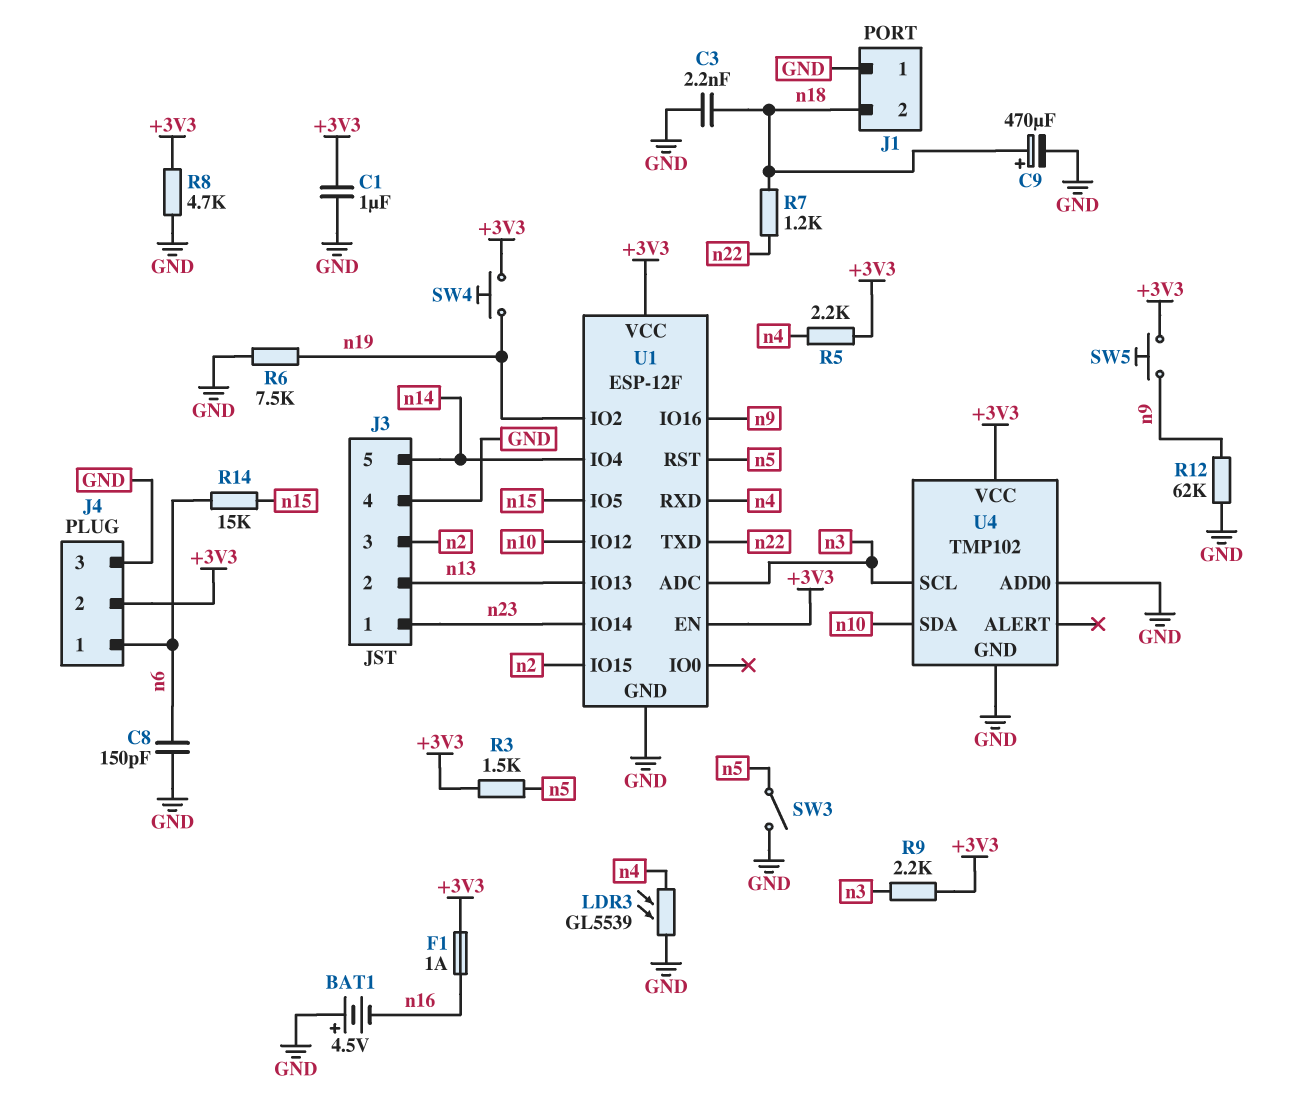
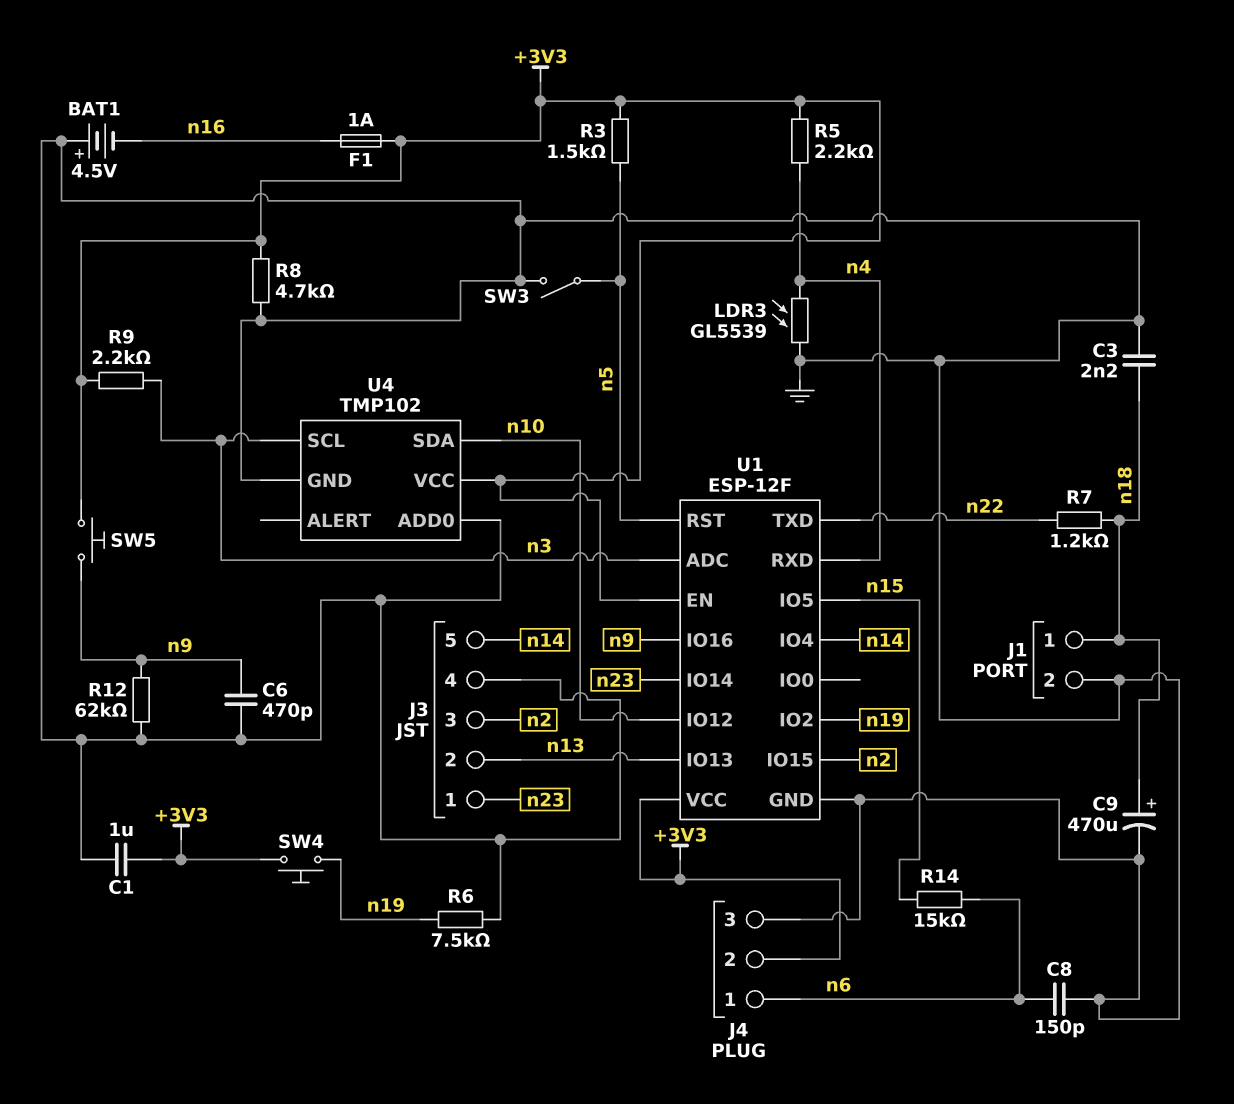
C6: none -> 470pF (GND, n9)
J1 pin 1: GND -> n18
J1 pin 2: n18 -> GND

